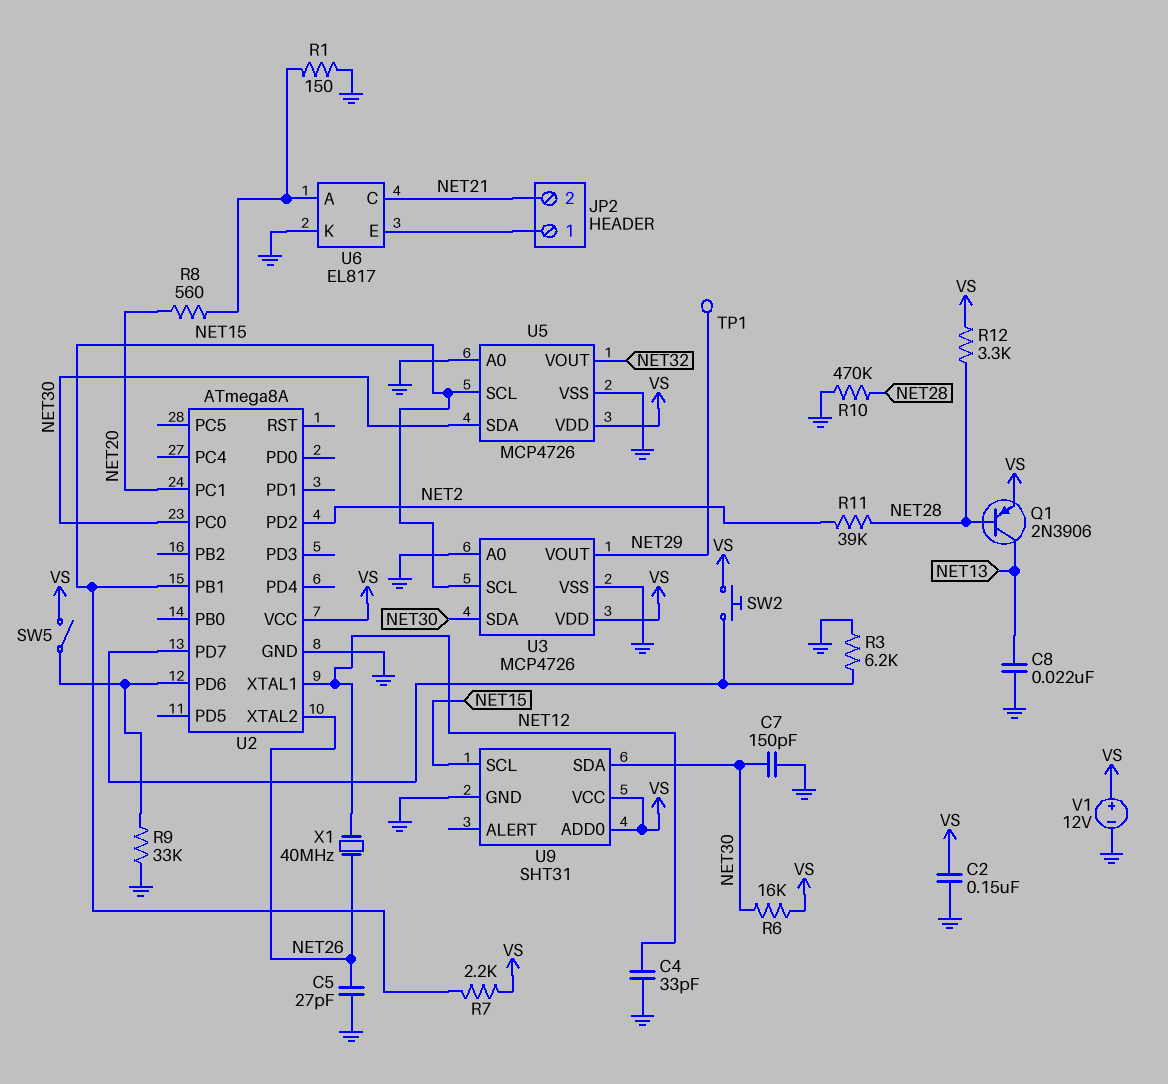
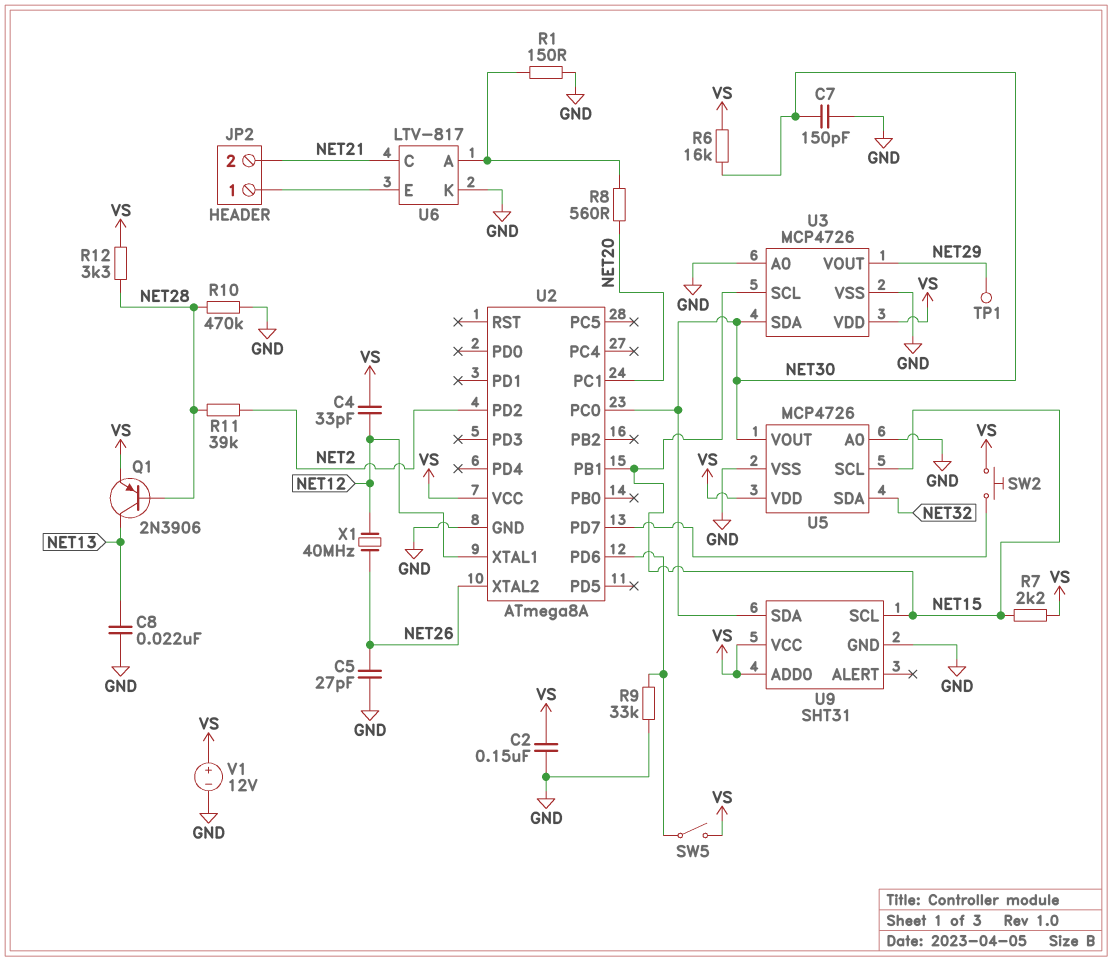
C4: 33pF (GND, NET12) -> 33pF (NET12, VS)
R3: 6.2k (GND, U2/PD7) -> none
U5 pin SDA: NET30 -> NET32
U5 pin VOUT: NET32 -> NET30
U6: EL817 -> LTV-817

